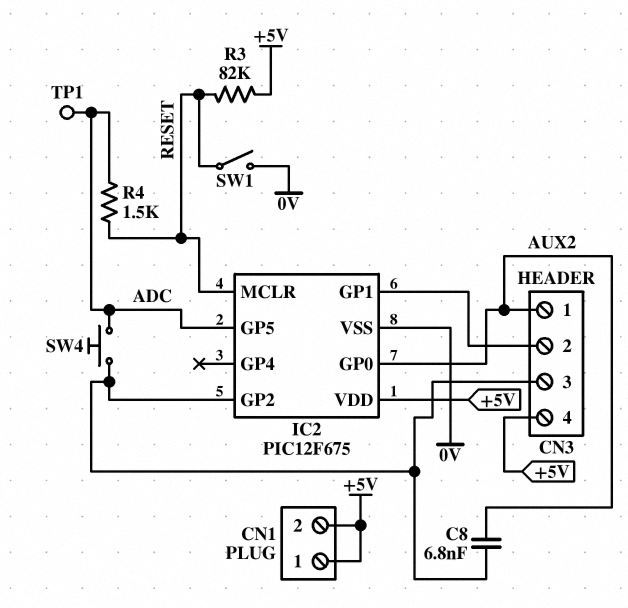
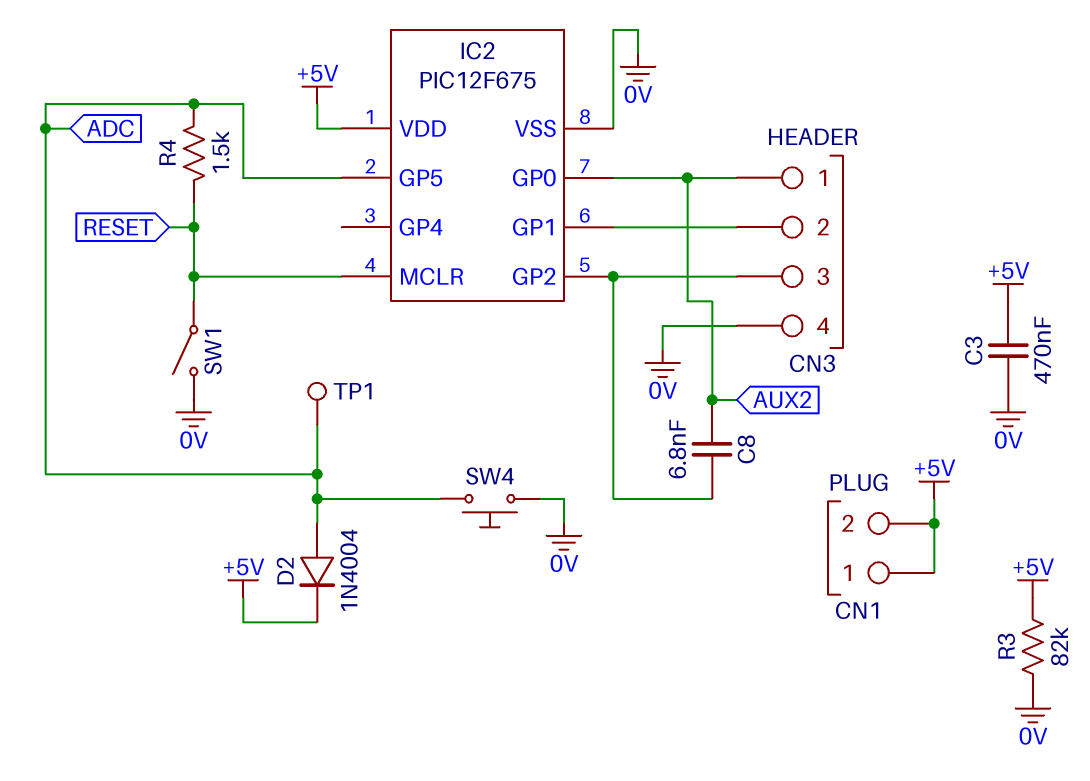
C3: none -> 470nF (+5V, 0V)
CN3 pin 4: +5V -> 0V
D2: none -> diode 1N4004 (A ADC, K +5V)
R3: 82k (+5V, RESET) -> 82k (+5V, 0V)
SW4: button (ADC, CN3/3) -> button (0V, ADC)

